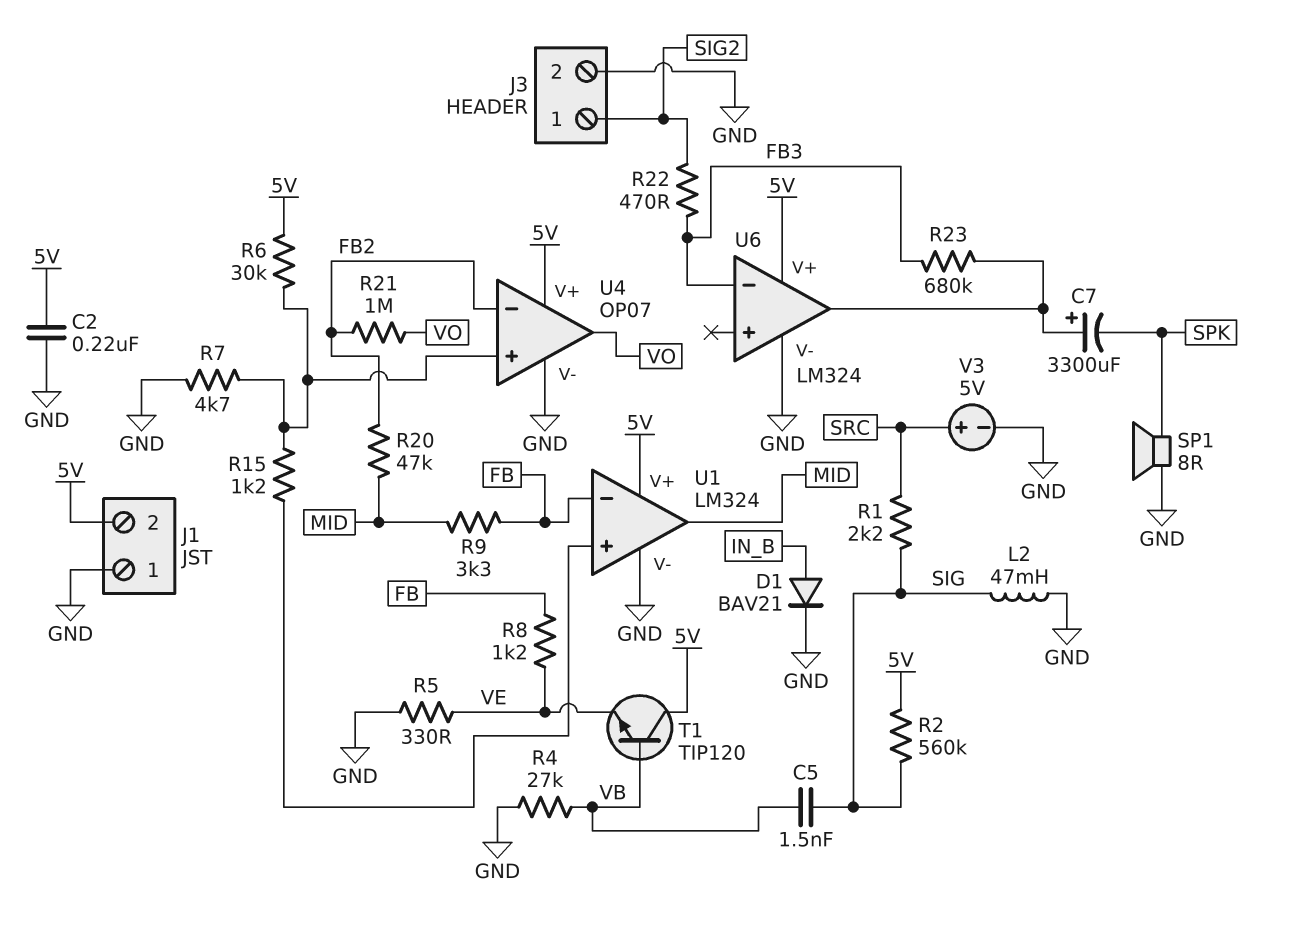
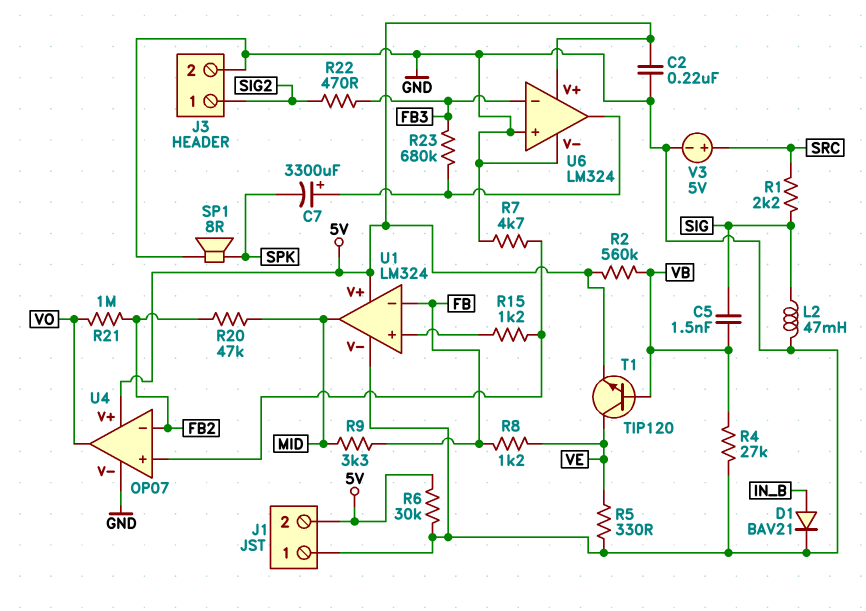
R2: 560k (5V, SIG) -> 560k (5V, VB)
R6: 30k (5V, U4/in+) -> 30k (5V, GND)
T1: NPN TIP120 (B VB, C 5V, E VE) -> NPN TIP120 (B VB, C VE, E 5V)
U6 pin in+: none -> GND

